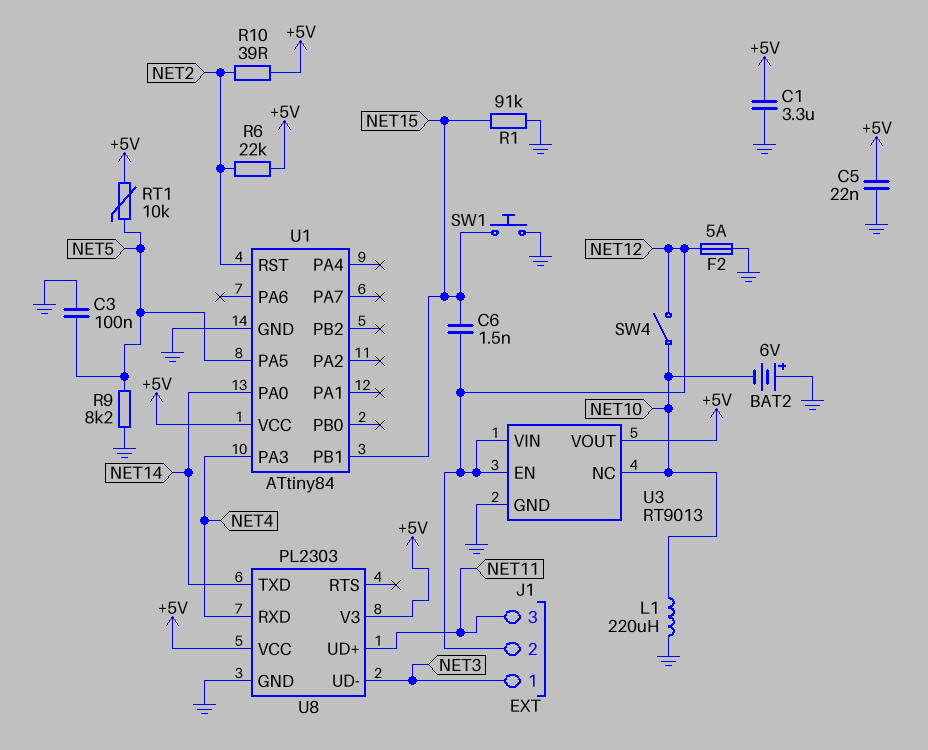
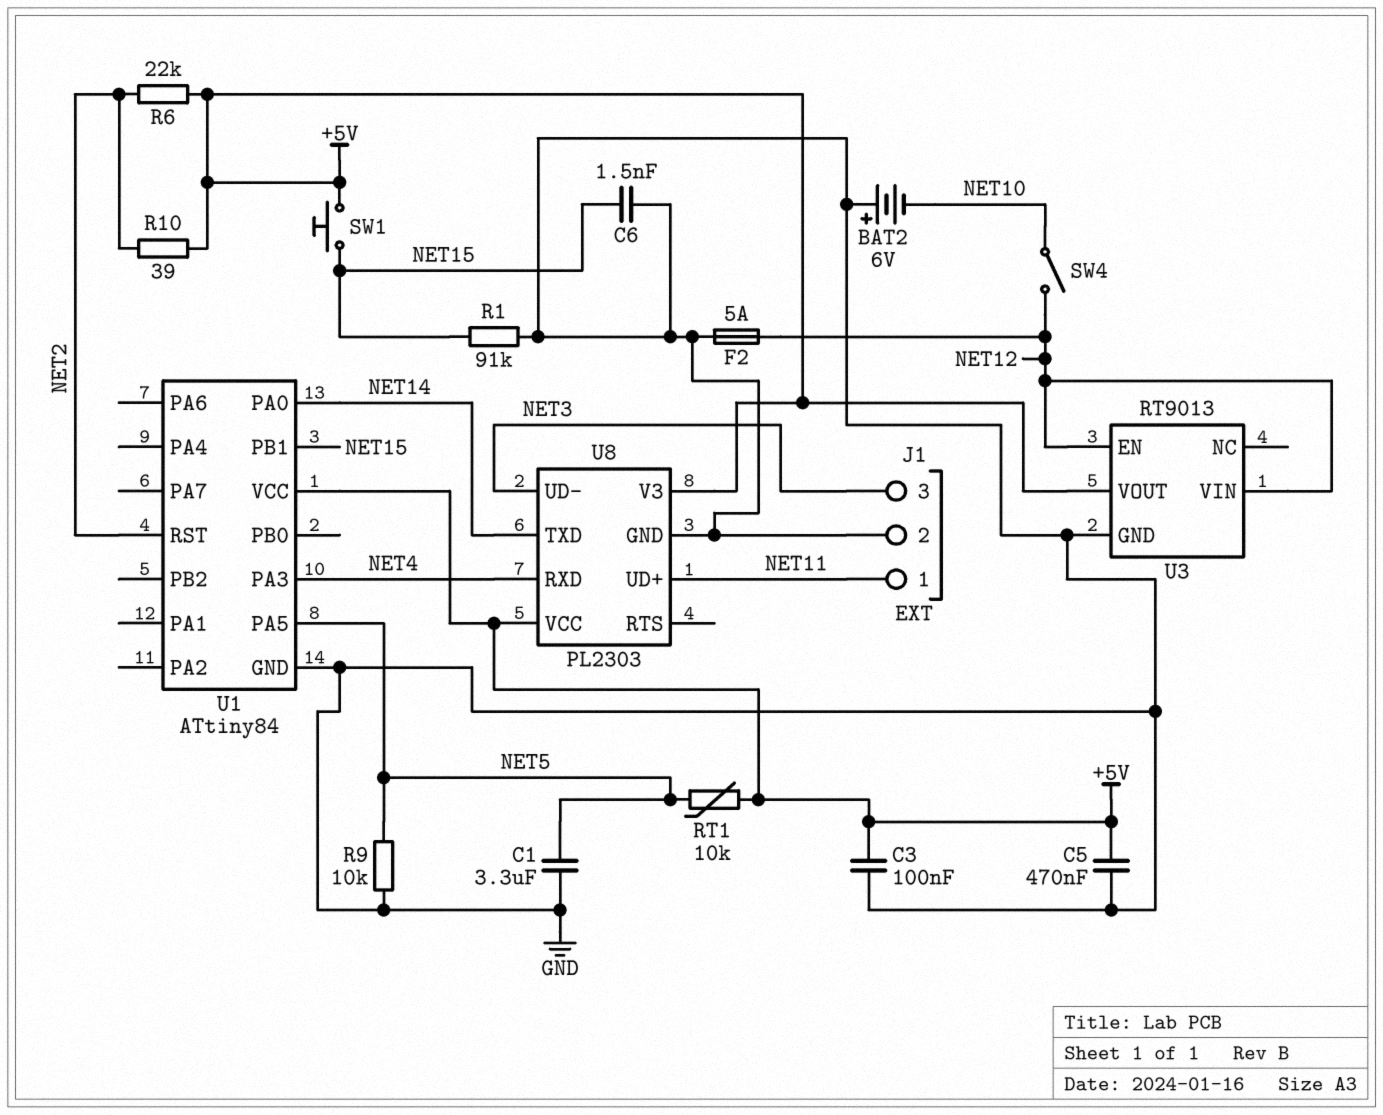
C1: 3.3uF (+5V, GND) -> 3.3uF (GND, NET5)
C3: 100nF (GND, NET5) -> 100nF (+5V, GND)
C5: 22nF (+5V, GND) -> 470nF (+5V, GND)
C6: 1.5nF (NET12, NET15) -> 1.5nF (GND, NET15)
J1 pin 1: NET3 -> NET11
J1 pin 2: NET12 -> GND
J1 pin 3: NET11 -> NET3
L1: 220uH (GND, NET10) -> none
R9: 8.2k (GND, NET5) -> 10k (GND, NET5)
SW1: button (GND, NET15) -> button (+5V, NET15)
U3 pin NC: NET10 -> none

